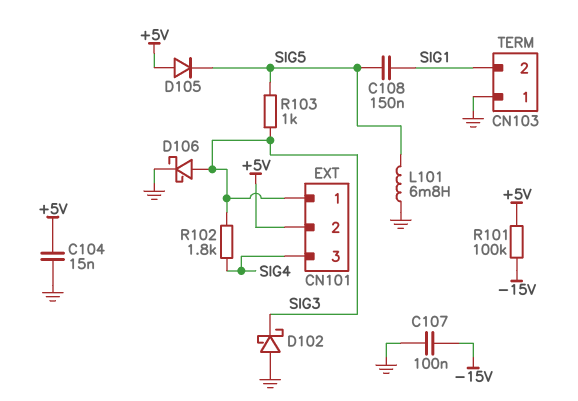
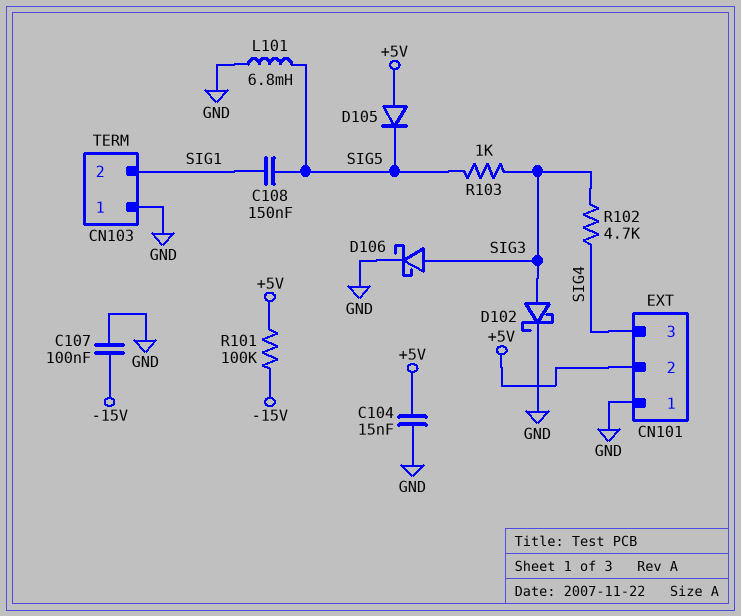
CN101 pin 1: SIG3 -> GND
D102: schottky (A GND, K SIG3) -> schottky (A SIG3, K GND)
R102: 1.8k (SIG3, SIG4) -> 4.7k (SIG3, SIG4)

